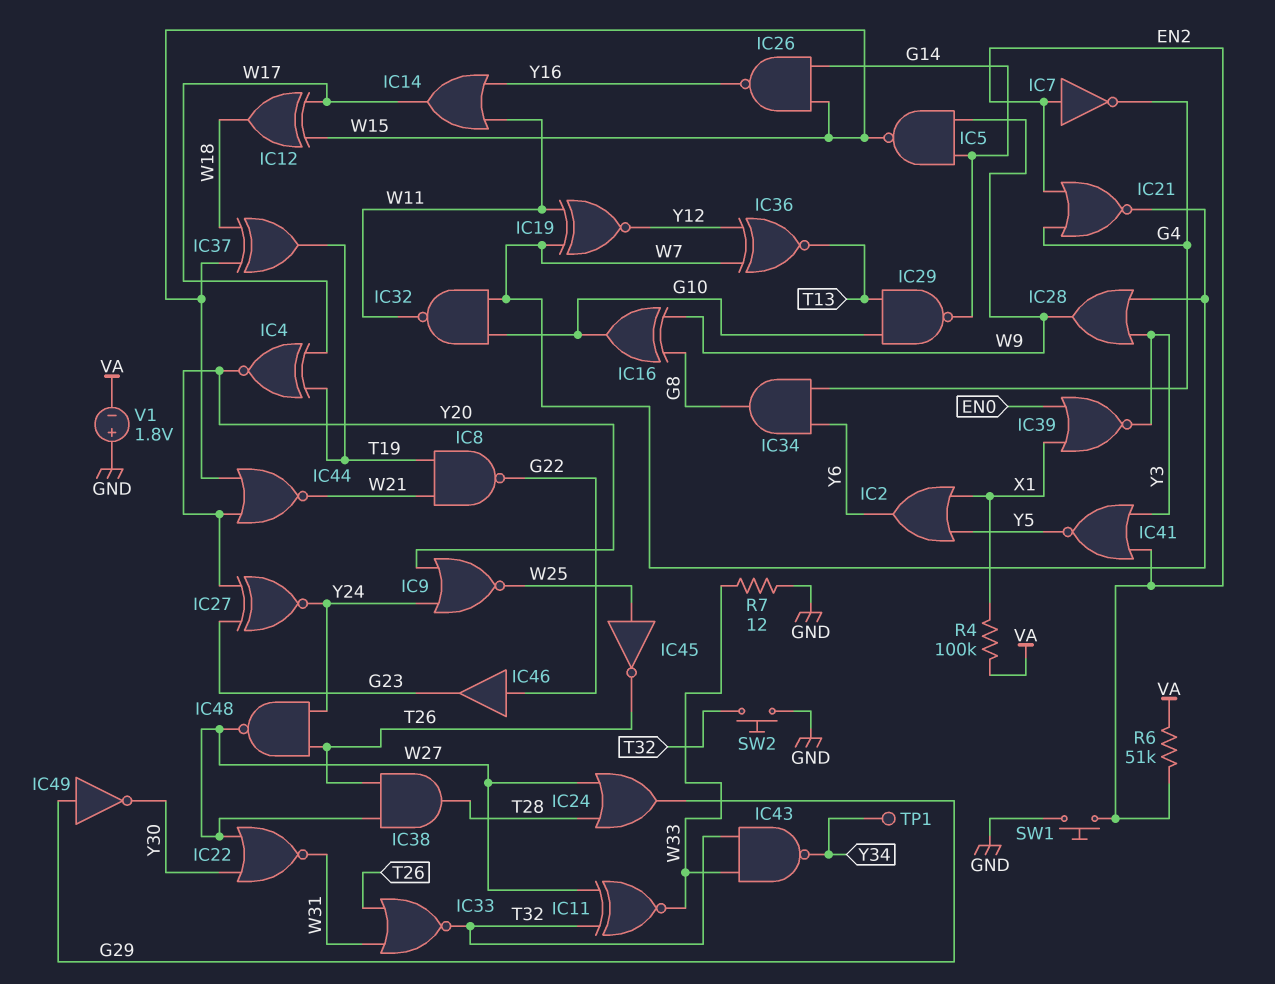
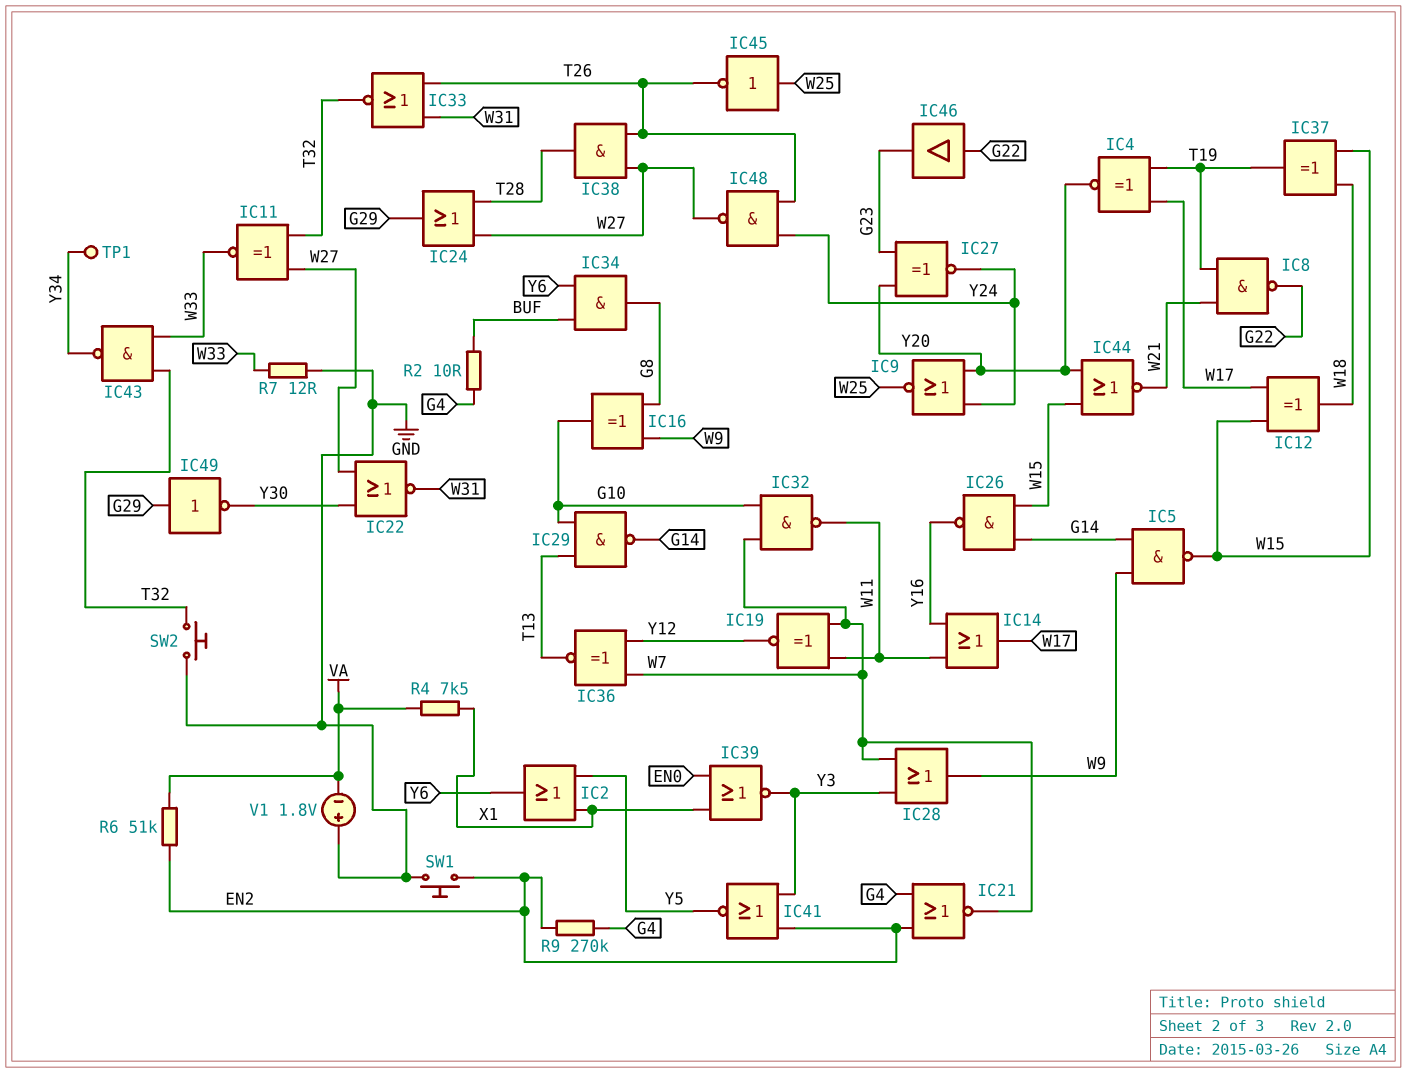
IC7: NOT (in EN2, out G4) -> none
IC34: AND (in G4, in Y6, out G8) -> AND (in BUF, in Y6, out G8)
R2: none -> 10 (BUF, G4)
R4: 100k (VA, X1) -> 7.5k (VA, X1)
R9: none -> 270k (EN2, G4)

